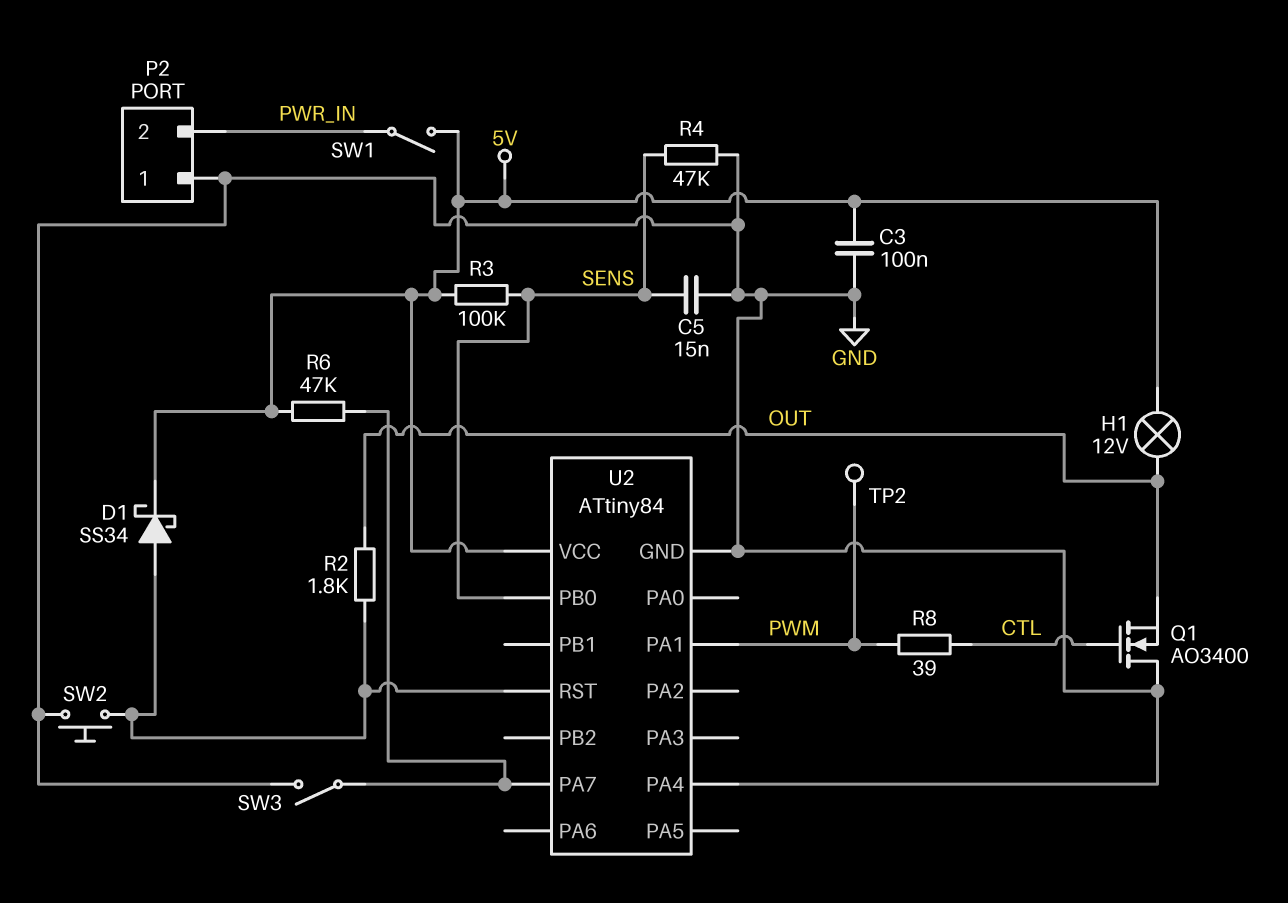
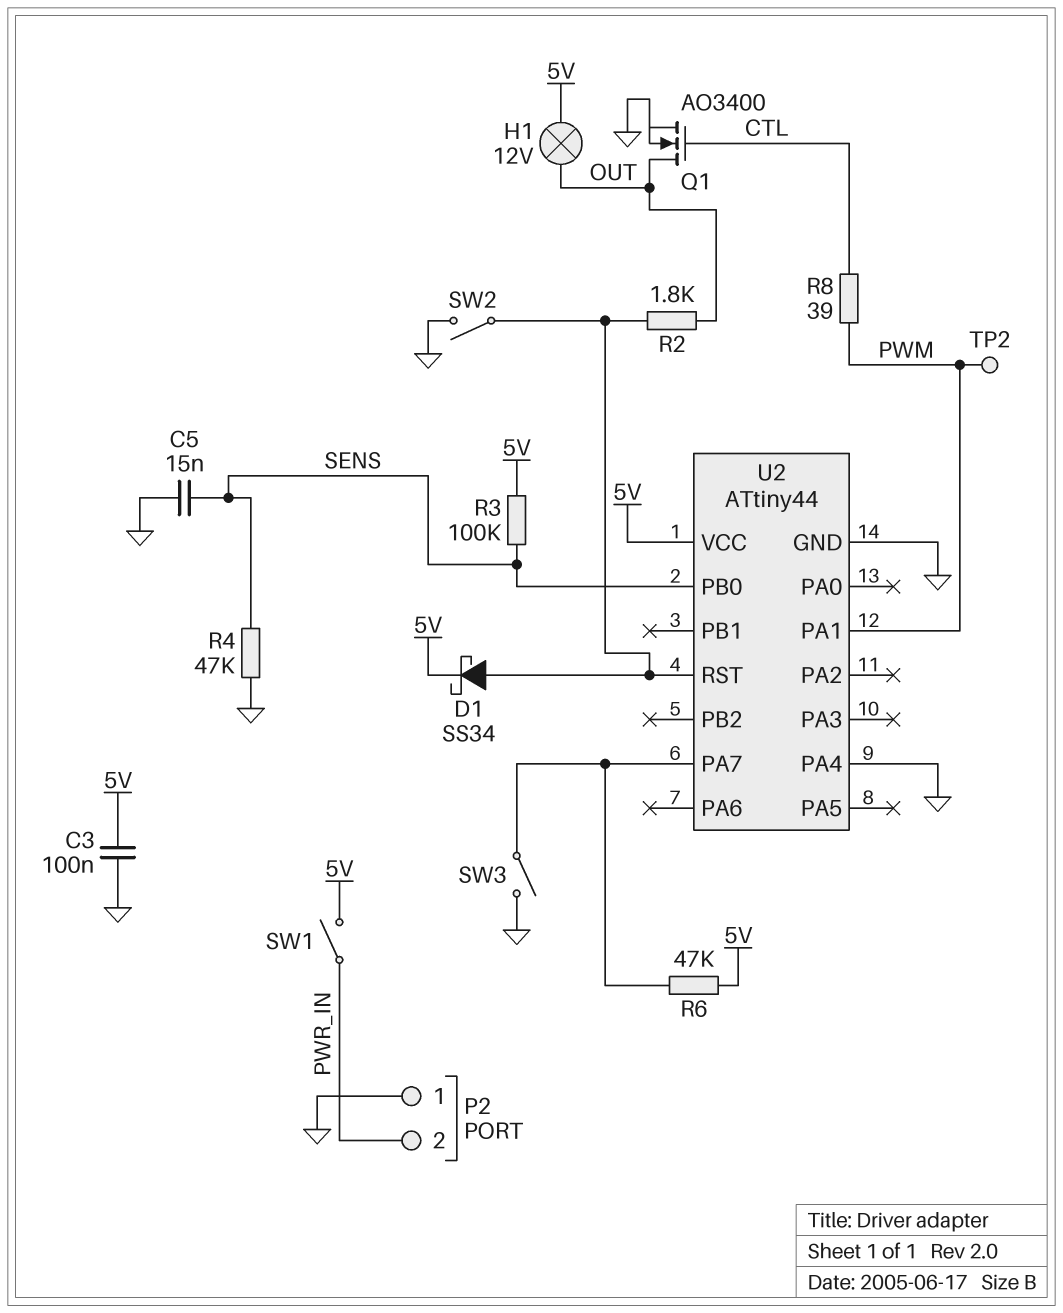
Q1: NMOS AO3400 (G CTL, D GND, S OUT) -> NMOS AO3400 (G CTL, D OUT, S GND)
SW2: button (GND, U2/RST) -> switch (GND, U2/RST)
U2: ATtiny84 -> ATtiny44

